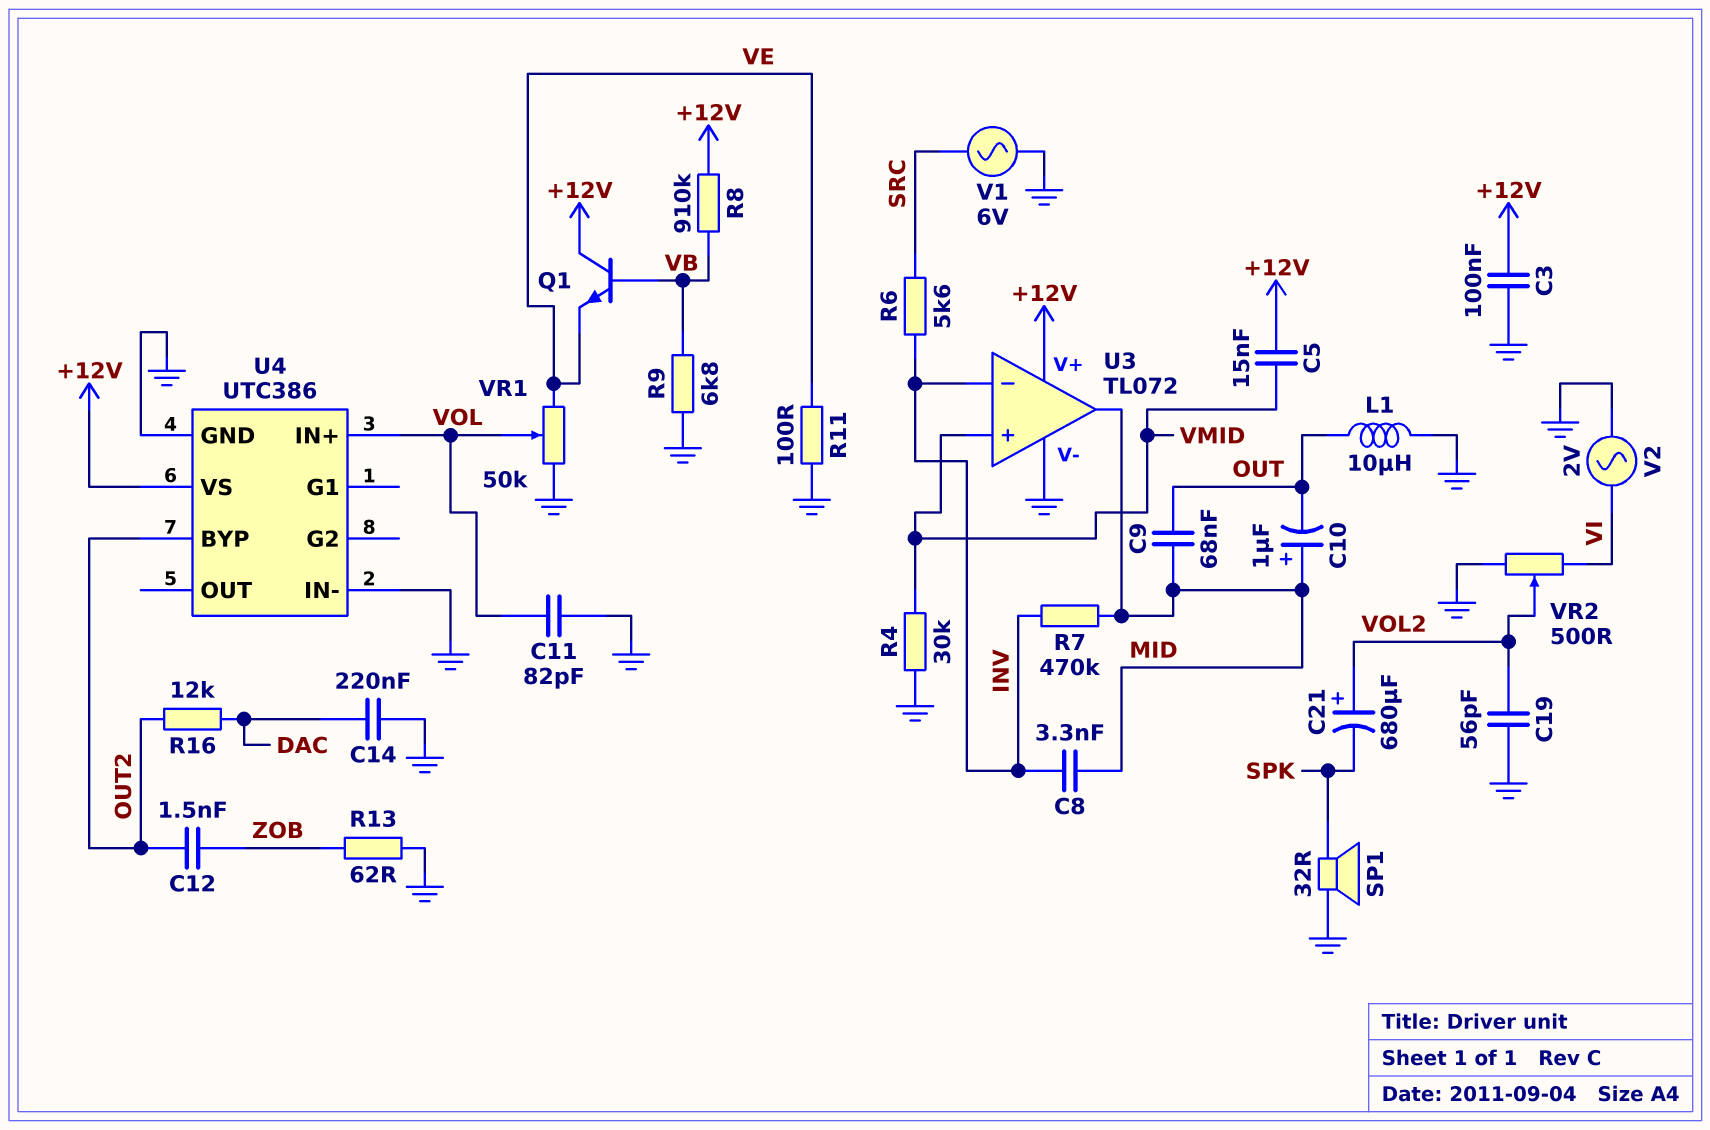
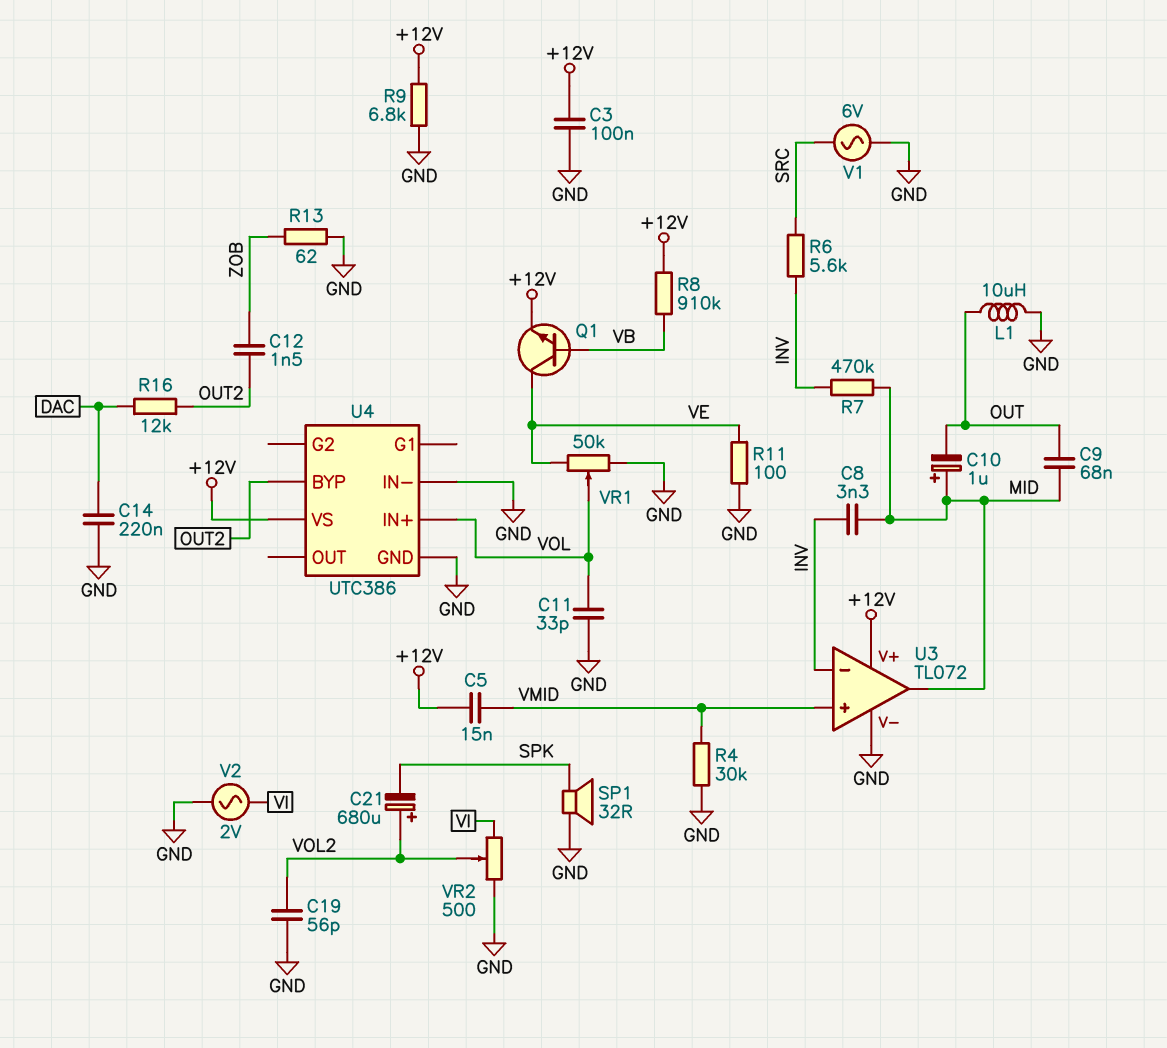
C11: 82pF (GND, VOL) -> 33pF (GND, VOL)
Q1: NPN (B VB, C +12V, E VE) -> NPN (B VB, C VE, E +12V)
R9: 6.8k (GND, VB) -> 6.8k (+12V, GND)

